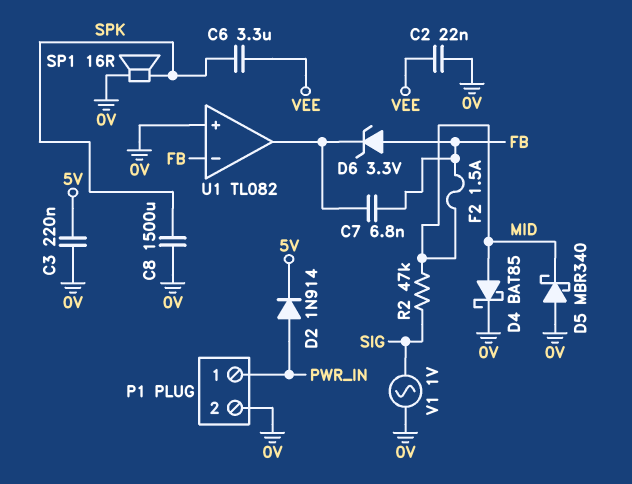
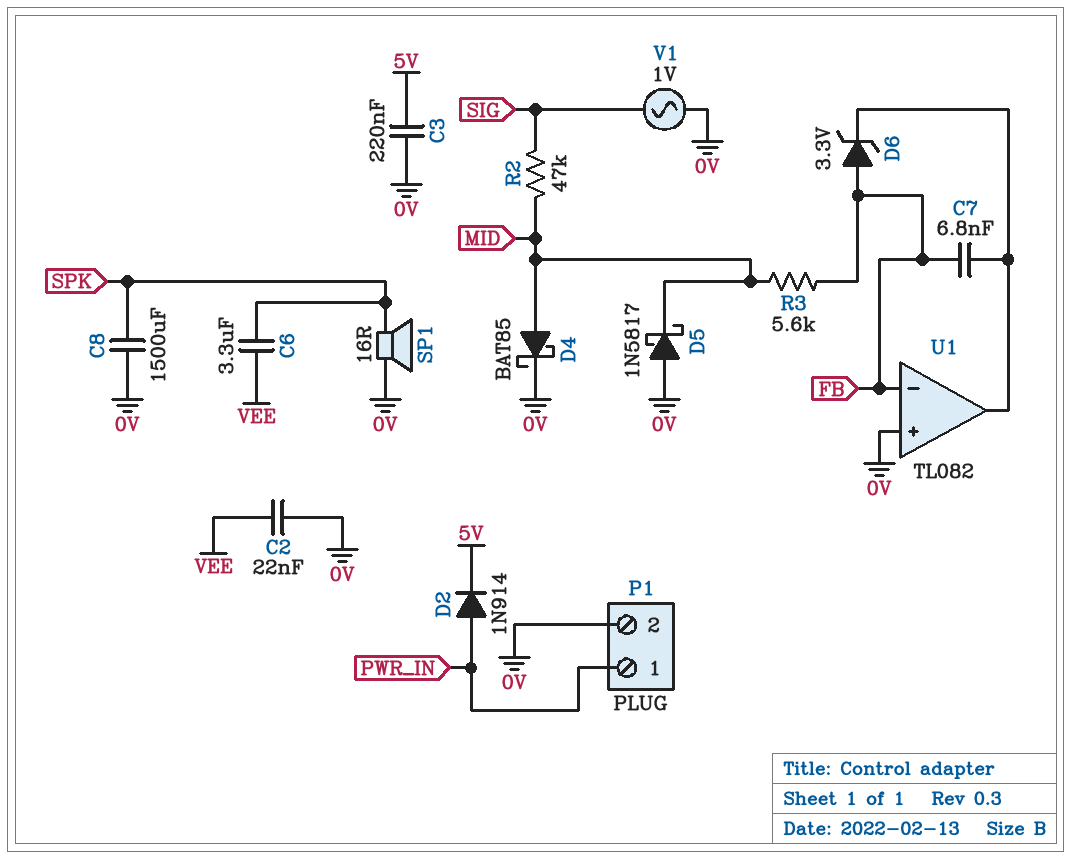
D5: schottky MBR340 (A 0V, K MID) -> schottky 1N5817 (A 0V, K MID)
F2: 1.5A (FB, MID) -> none
R3: none -> 5.6k (FB, MID)

